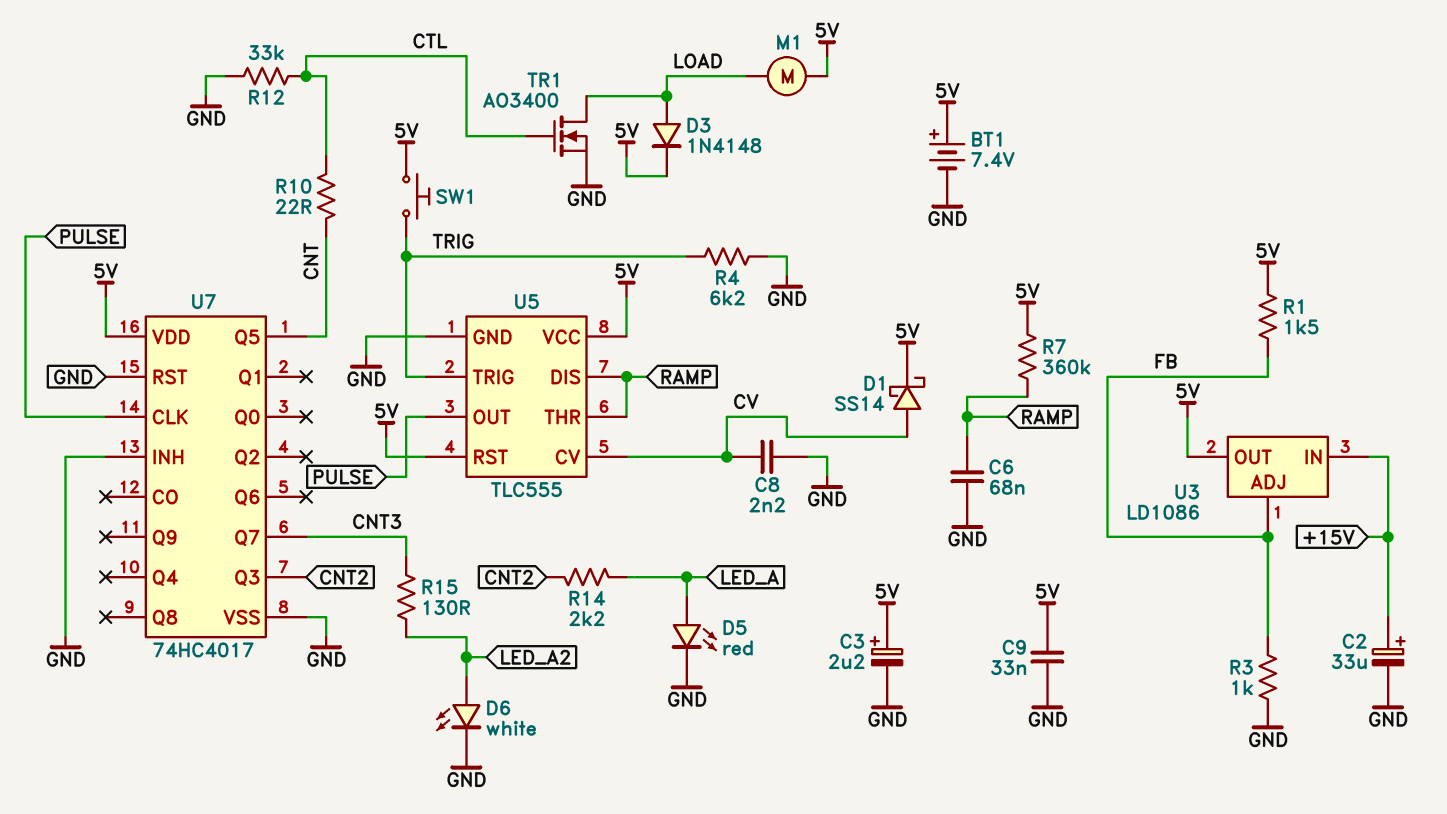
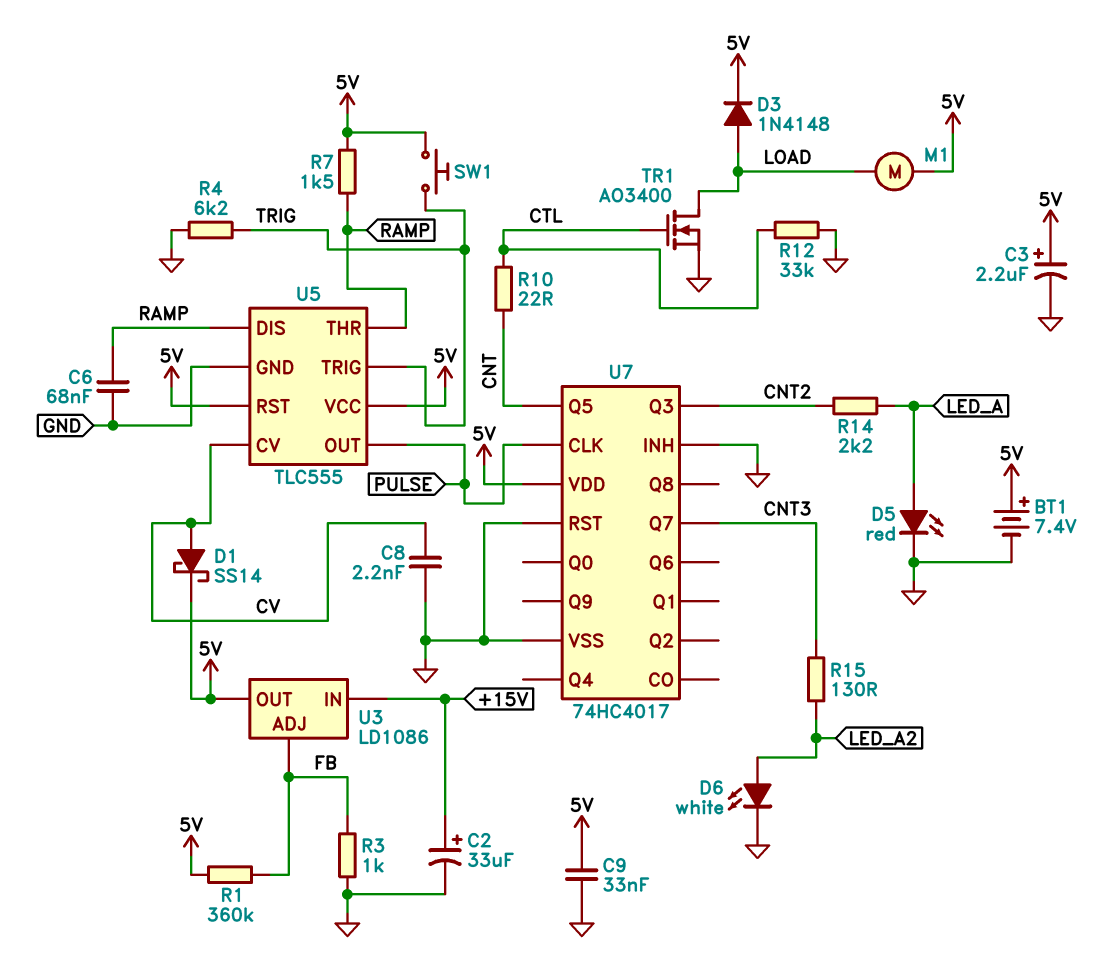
R1: 1.5k (5V, FB) -> 360k (5V, FB)
R7: 360k (5V, RAMP) -> 1.5k (5V, RAMP)

